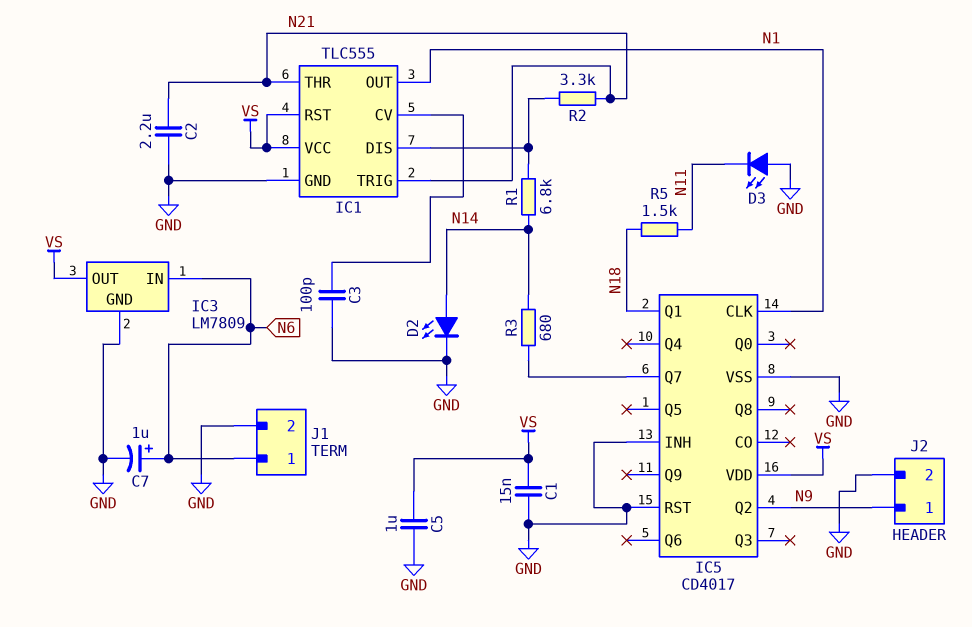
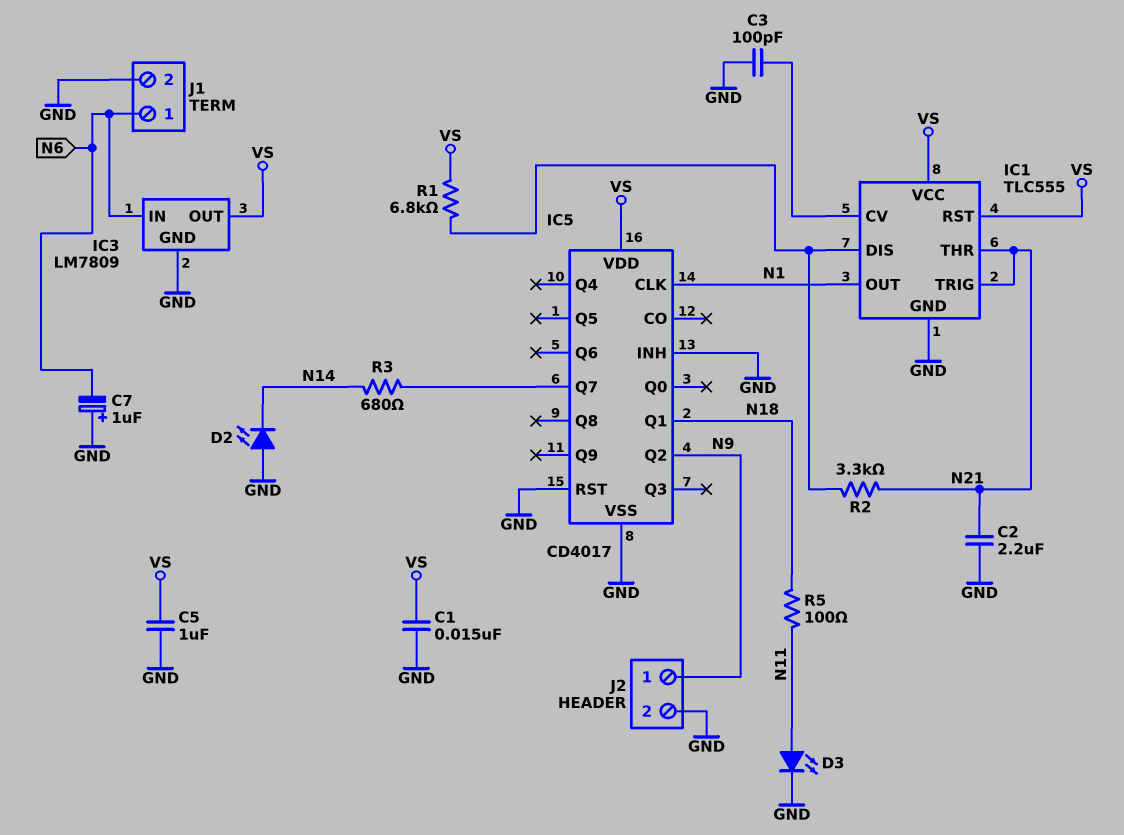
C7: 1uF (plus N6, minus GND) -> 1uF (plus GND, minus N6)
D2: LED (A N14, K GND) -> LED (A GND, K N14)
D3: LED (A GND, K N11) -> LED (A N11, K GND)
R1: 6.8k (IC1/DIS, N14) -> 6.8k (IC1/DIS, VS)
R5: 1.5k (N11, N18) -> 100 (N11, N18)

